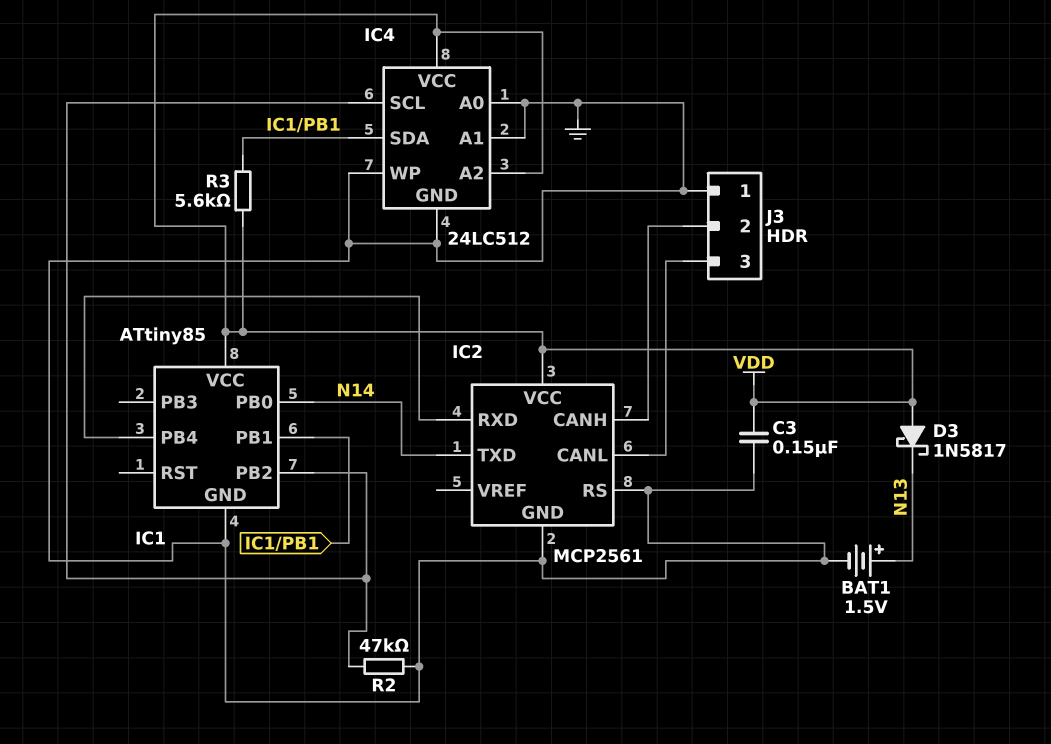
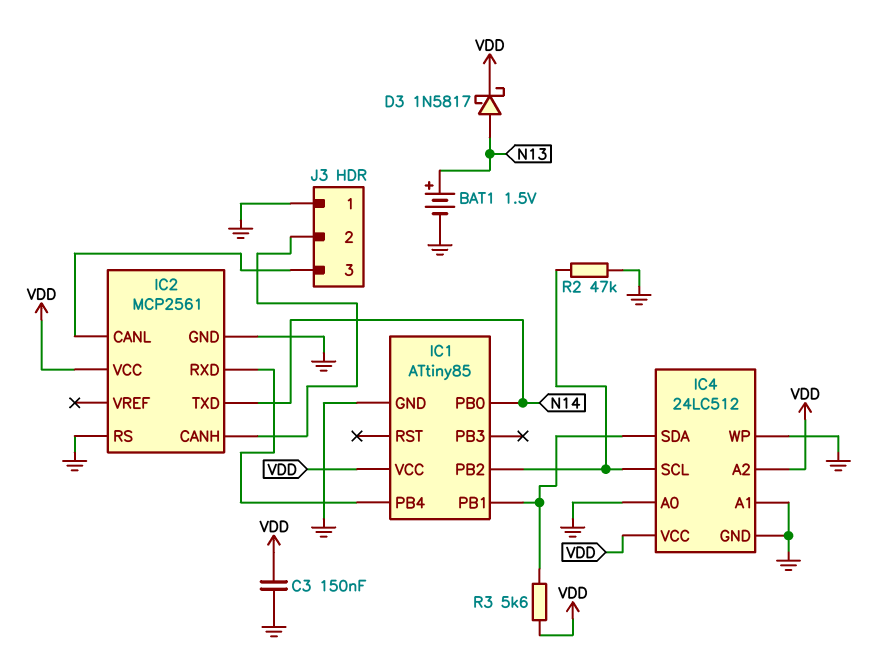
D3: schottky 1N5817 (A VDD, K N13) -> schottky 1N5817 (A N13, K VDD)

